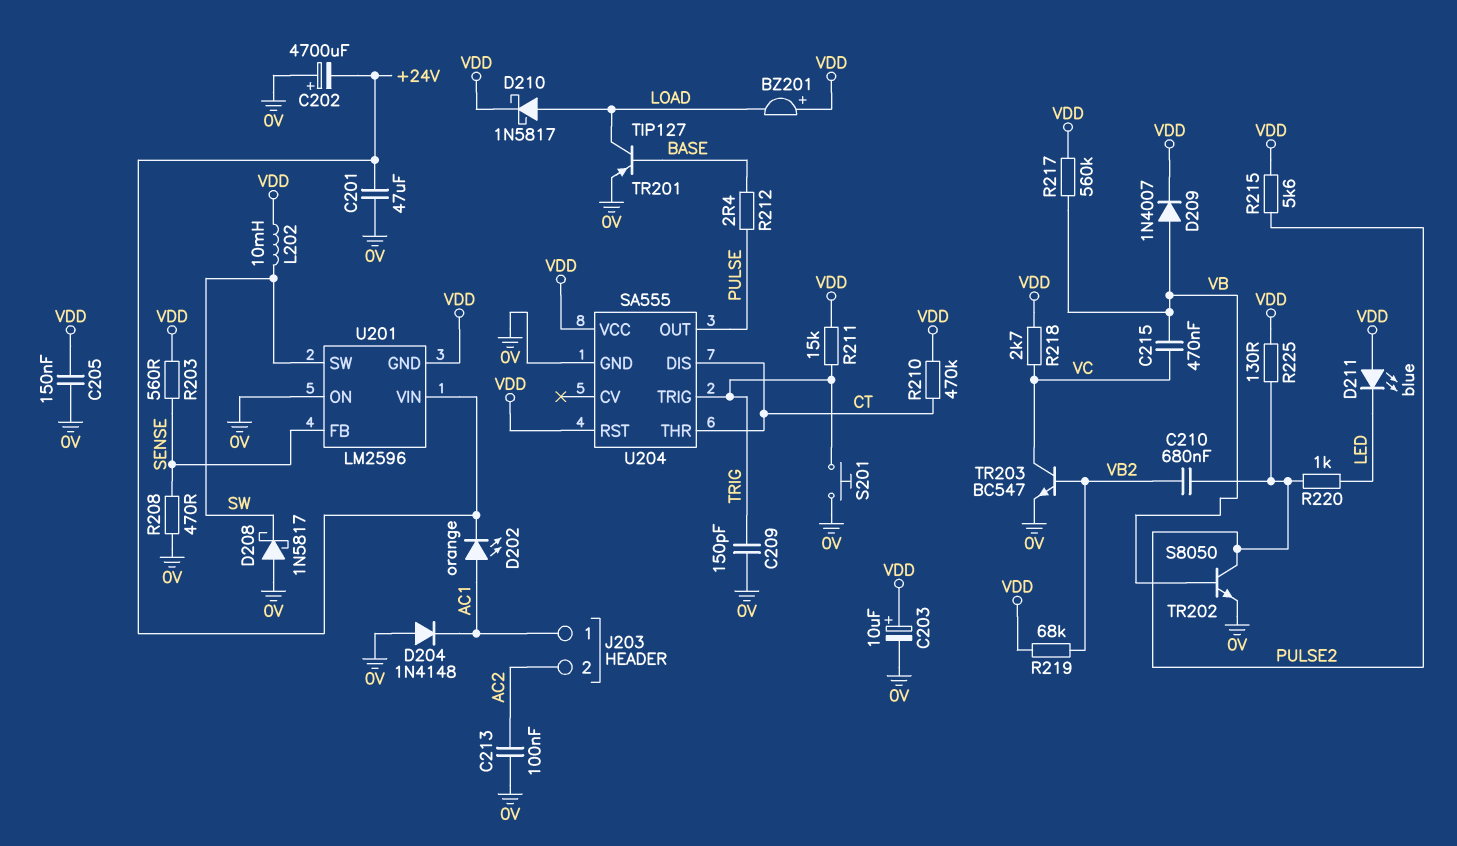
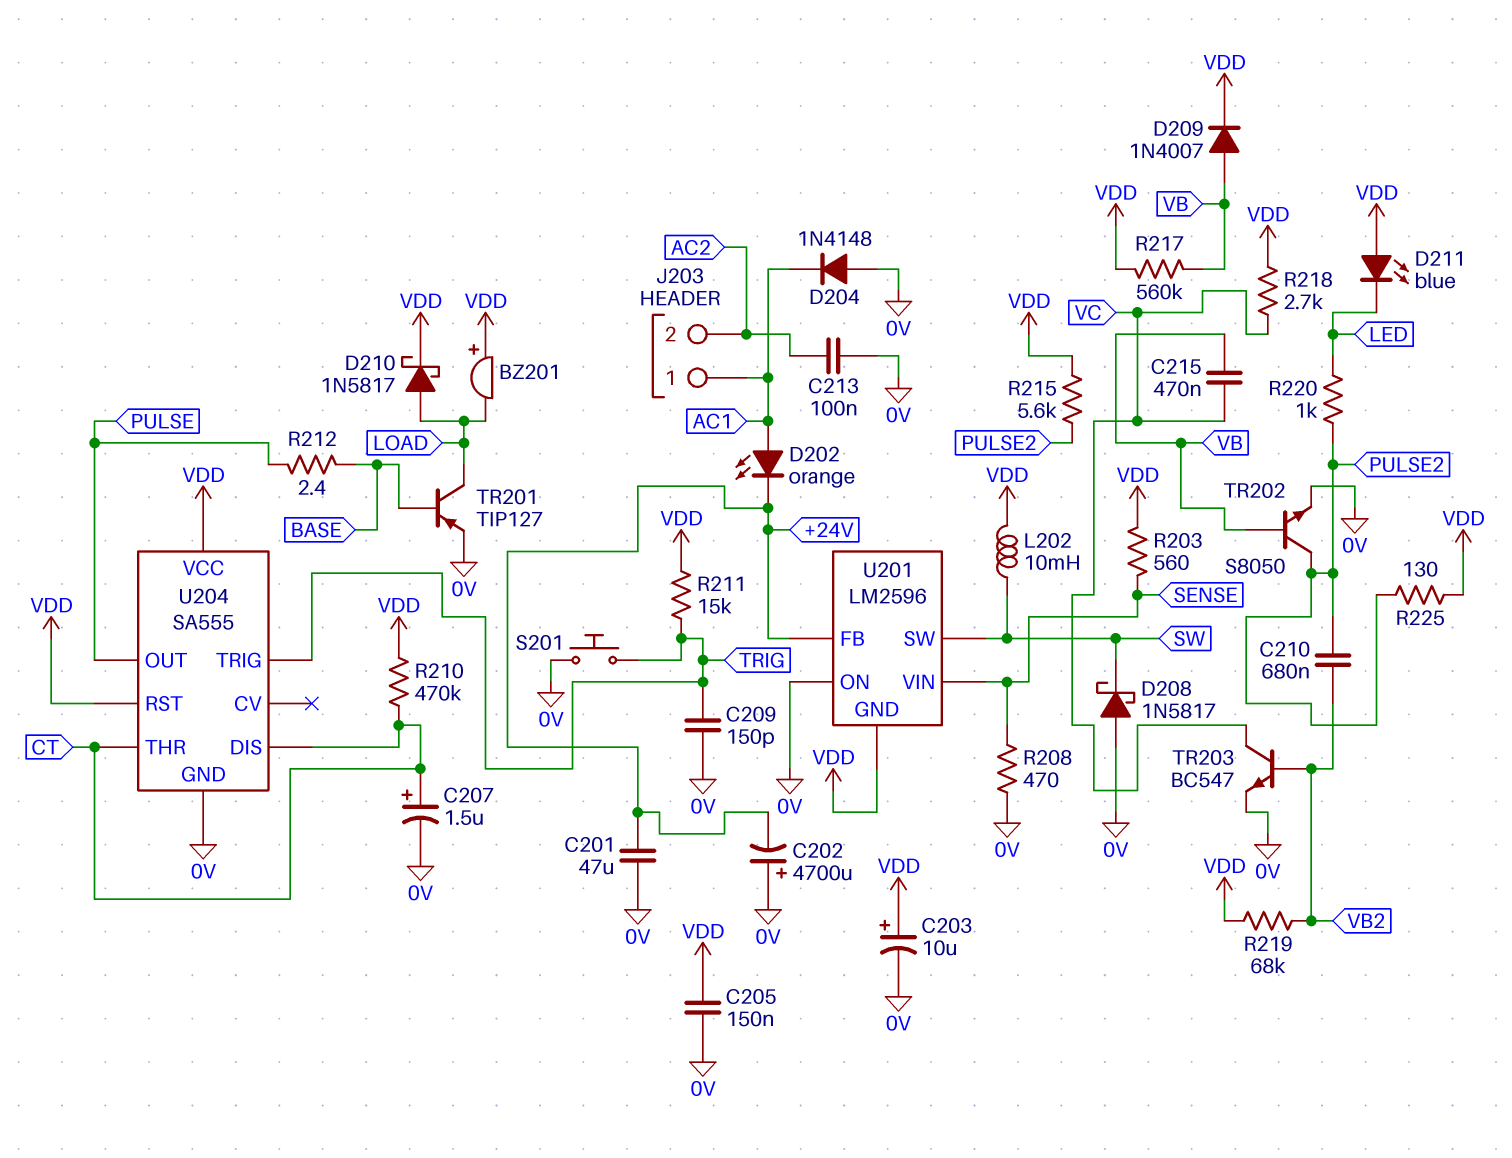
C207: none -> 1.5uF (plus CT, minus 0V)
U201 pin FB: SENSE -> +24V
U201 pin VIN: +24V -> SENSE

